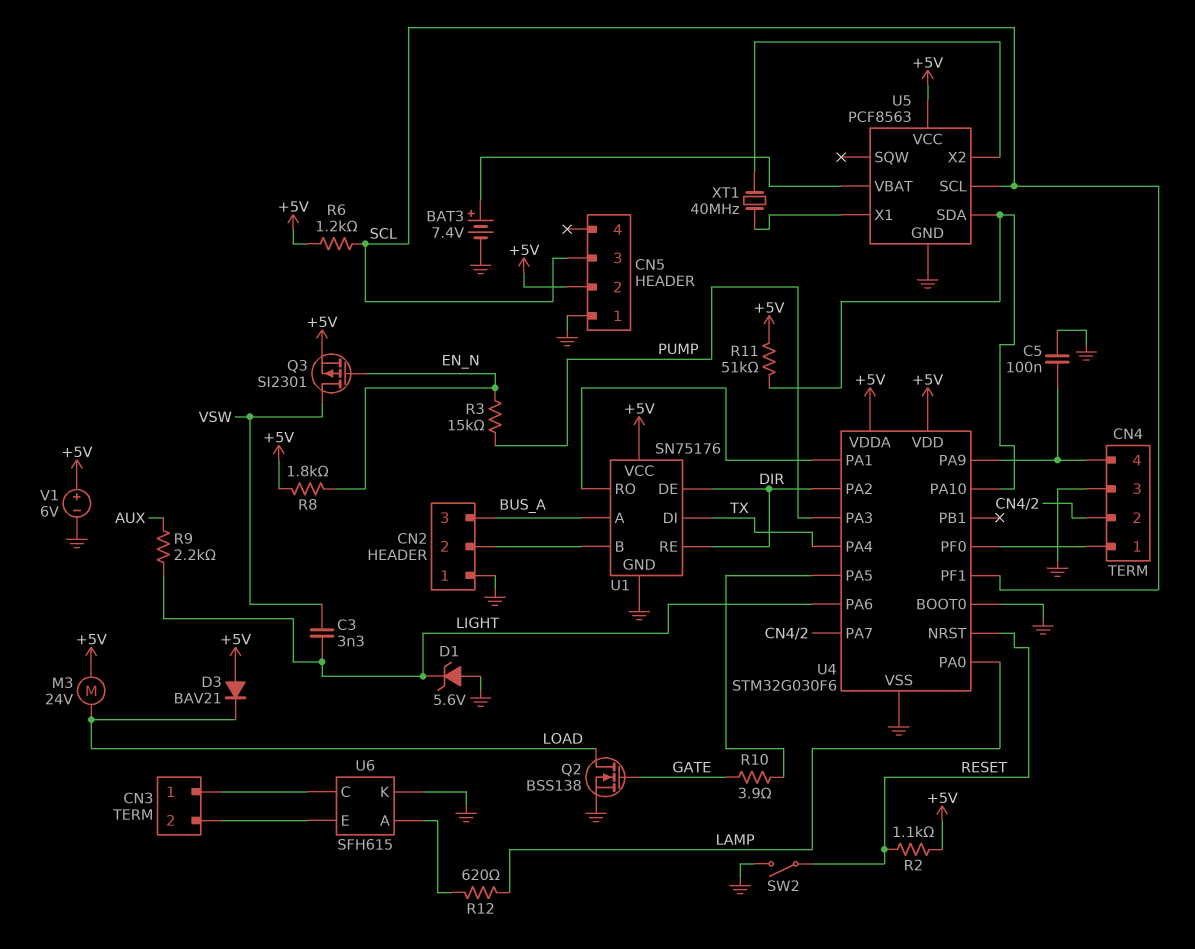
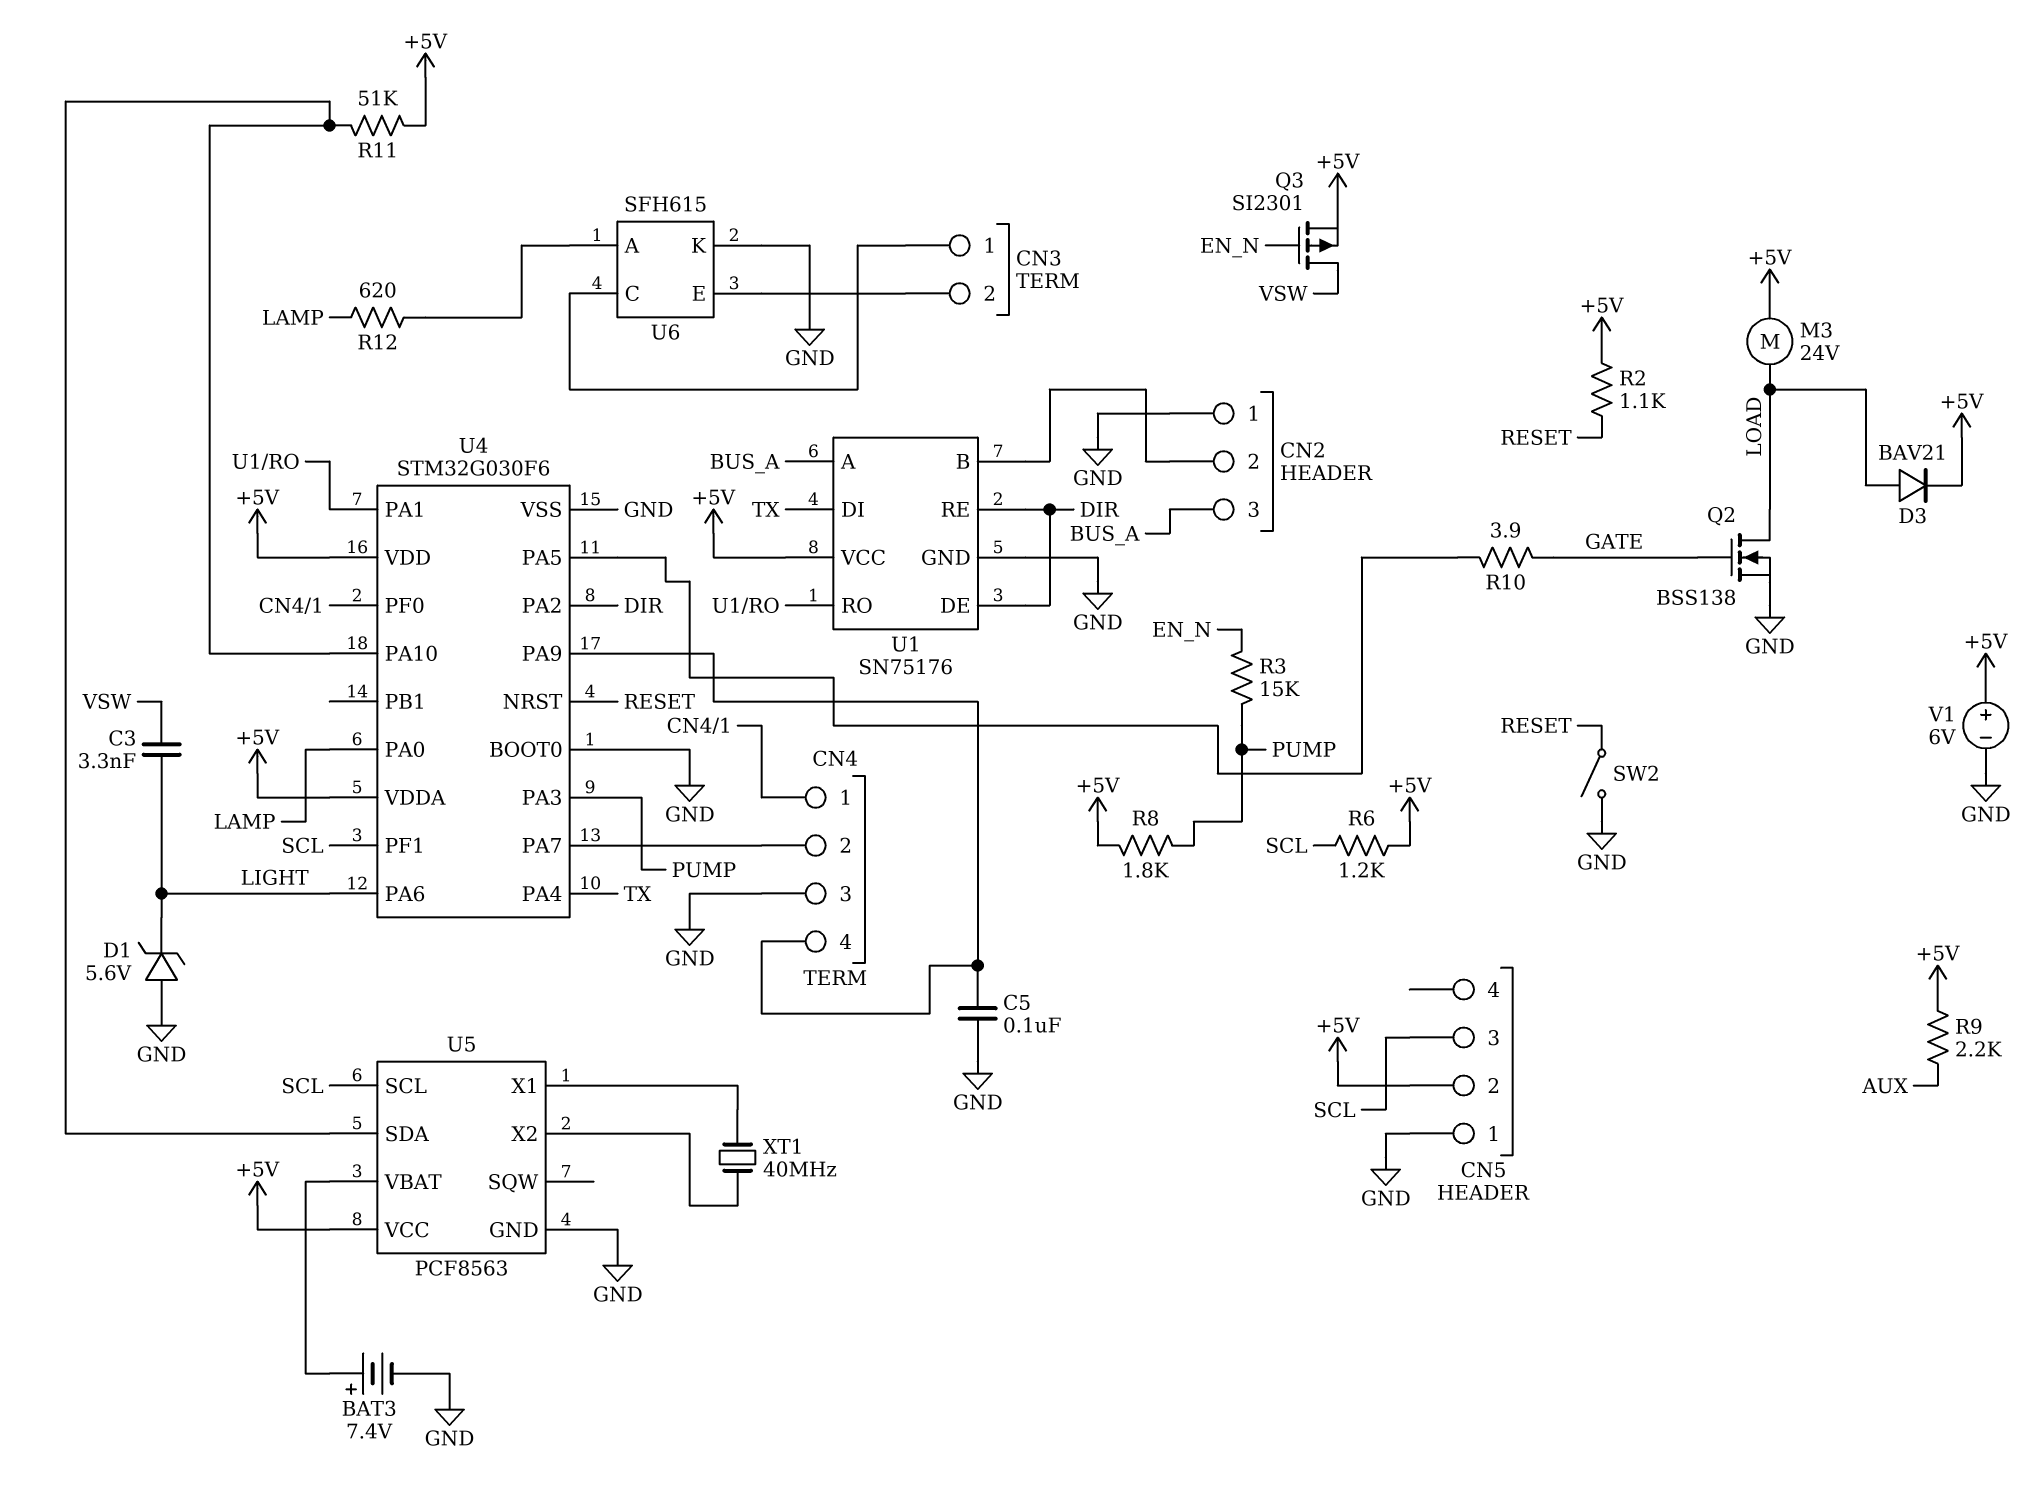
D3: diode BAV21 (A +5V, K LOAD) -> diode BAV21 (A LOAD, K +5V)
R8: 1.8k (+5V, EN_N) -> 1.8k (+5V, PUMP)
R9: 2.2k (AUX, LIGHT) -> 2.2k (+5V, AUX)

